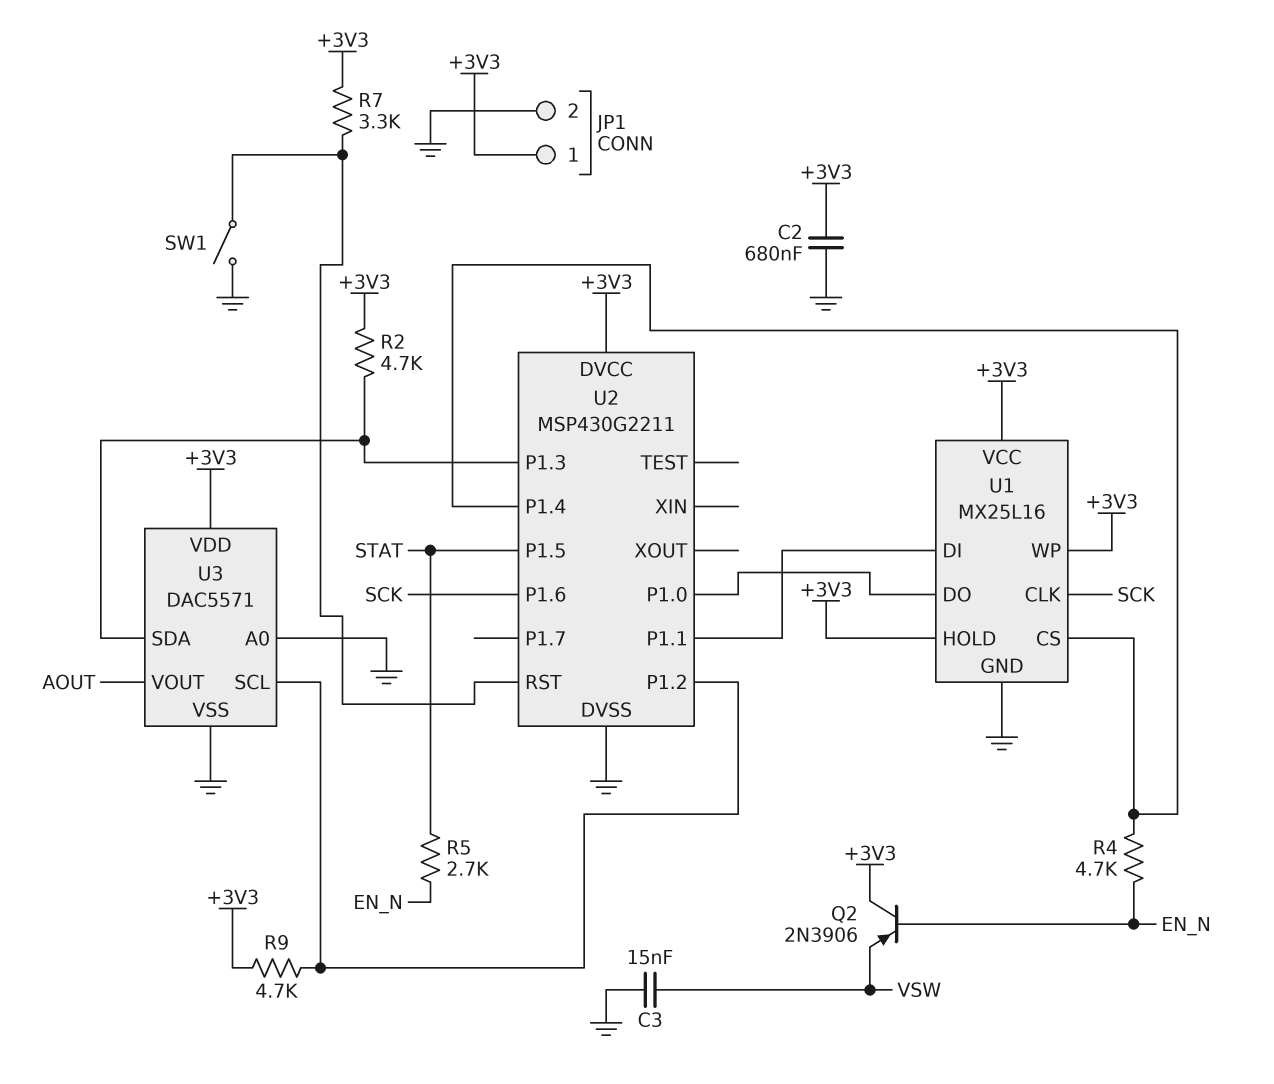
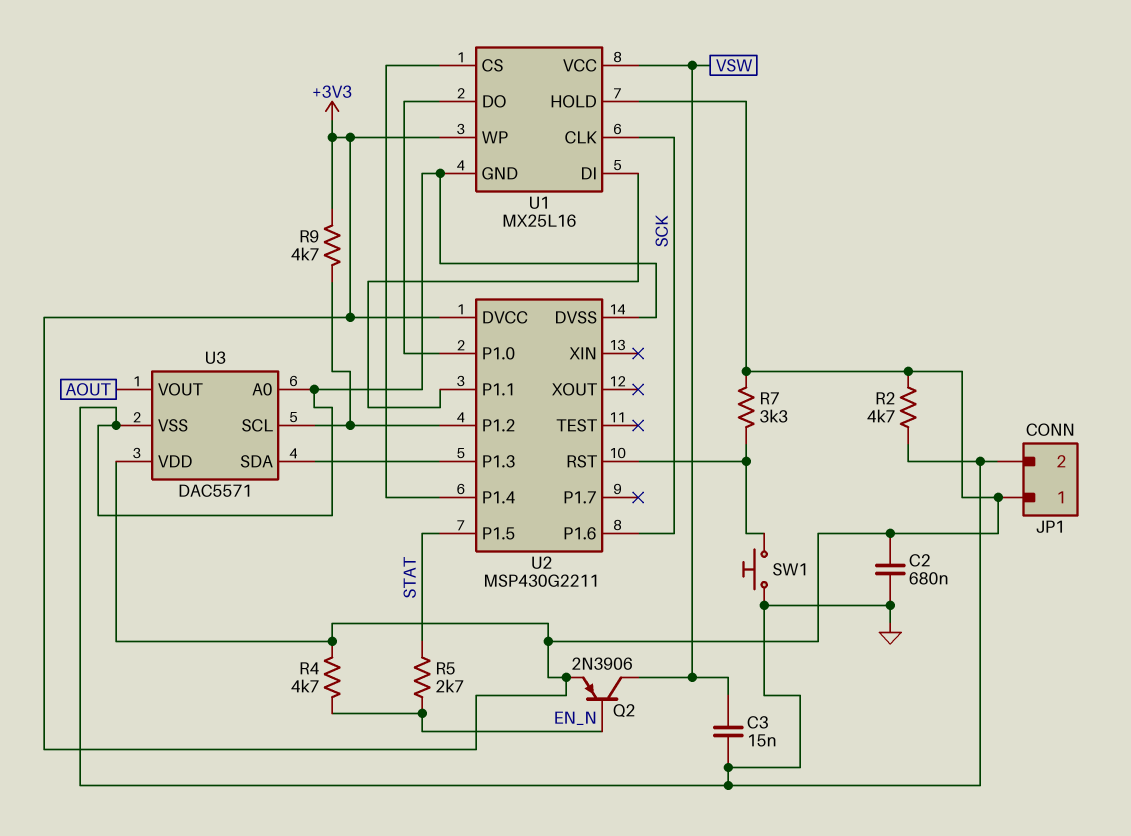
Q2: PNP 2N3906 (B EN_N, C +3V3, E VSW) -> PNP 2N3906 (B EN_N, C VSW, E +3V3)
R2: 4.7k (+3V3, U2/P1.3) -> 4.7k (+3V3, GND)
R4: 4.7k (EN_N, U1/CS) -> 4.7k (+3V3, EN_N)
SW1: switch (GND, U2/RST) -> button (GND, U2/RST)
U1 pin VCC: +3V3 -> VSW

